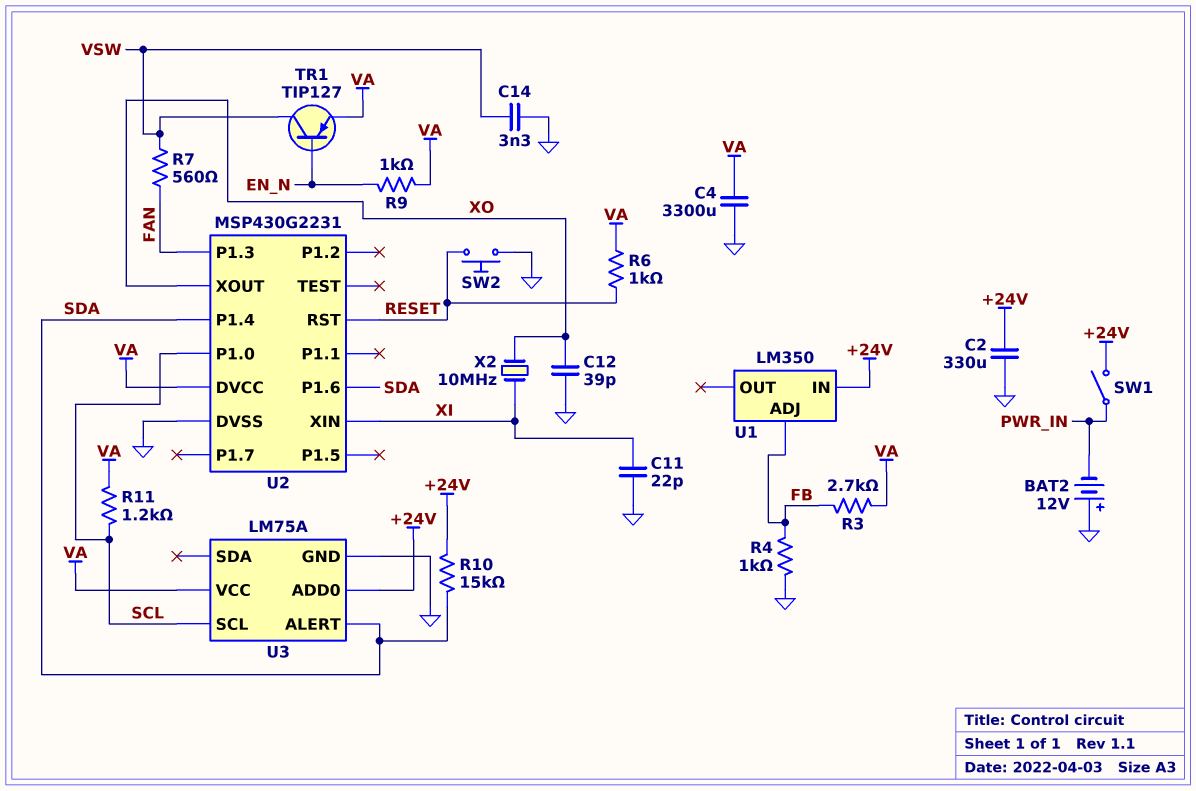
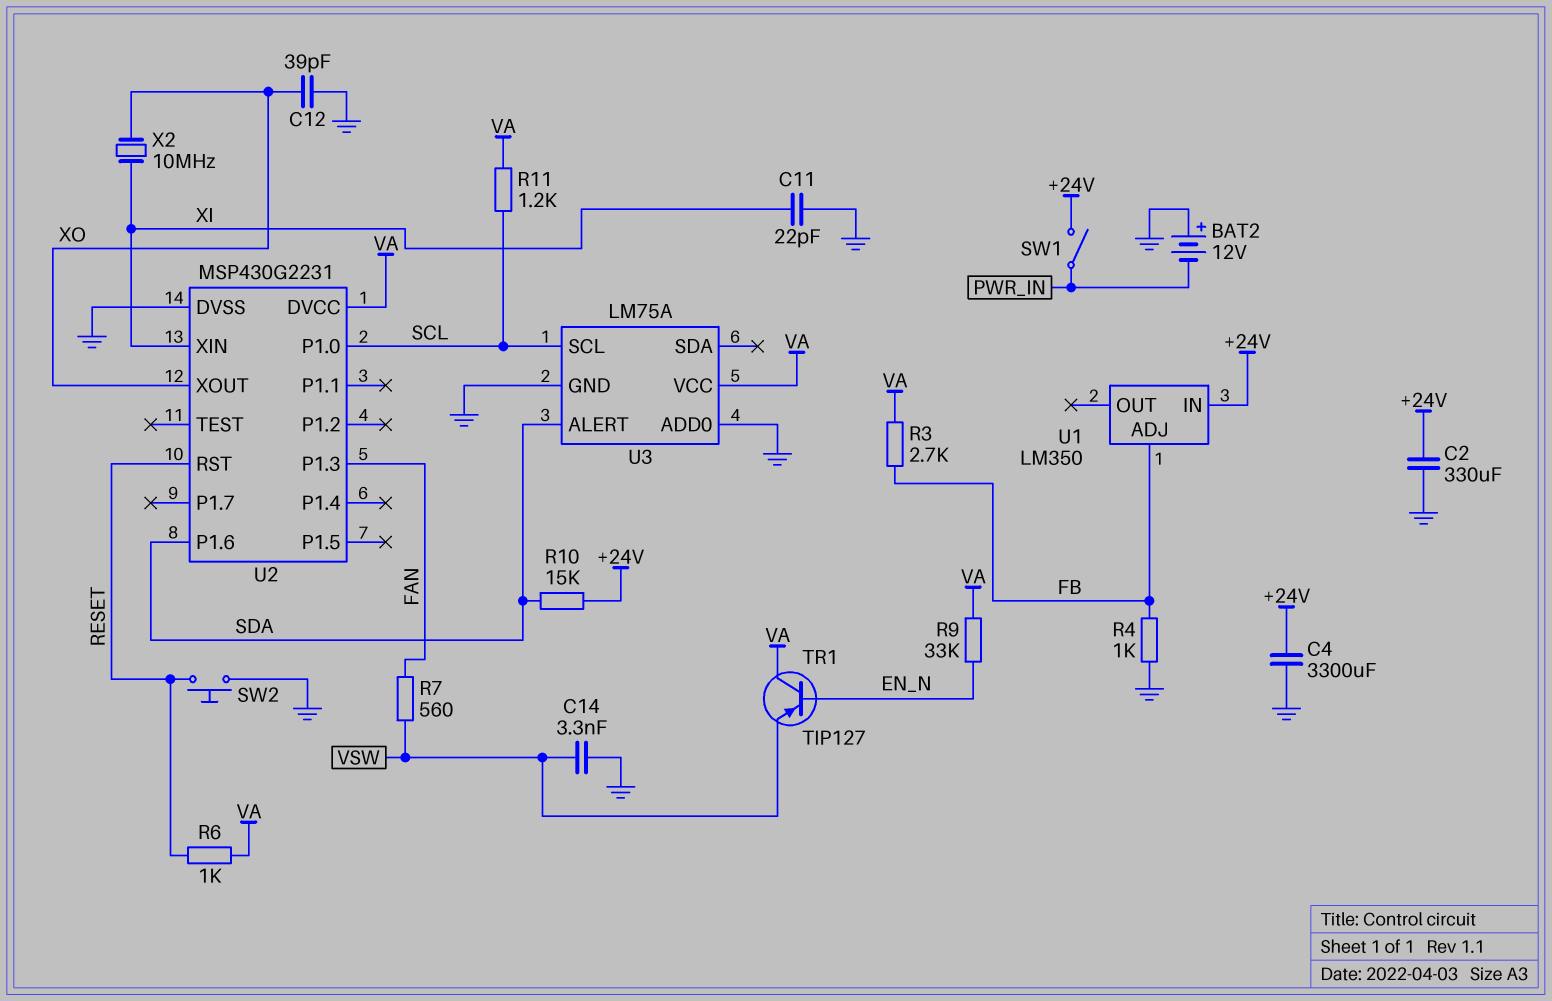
C4: 3300uF (GND, VA) -> 3300uF (+24V, GND)
R9: 1k (EN_N, VA) -> 33k (EN_N, VA)
TR1: PNP TIP127 (B EN_N, C VSW, E VA) -> PNP TIP127 (B EN_N, C VA, E VSW)
U2 pin P1.4: SDA -> none
U3 pin ADD0: +24V -> GND

